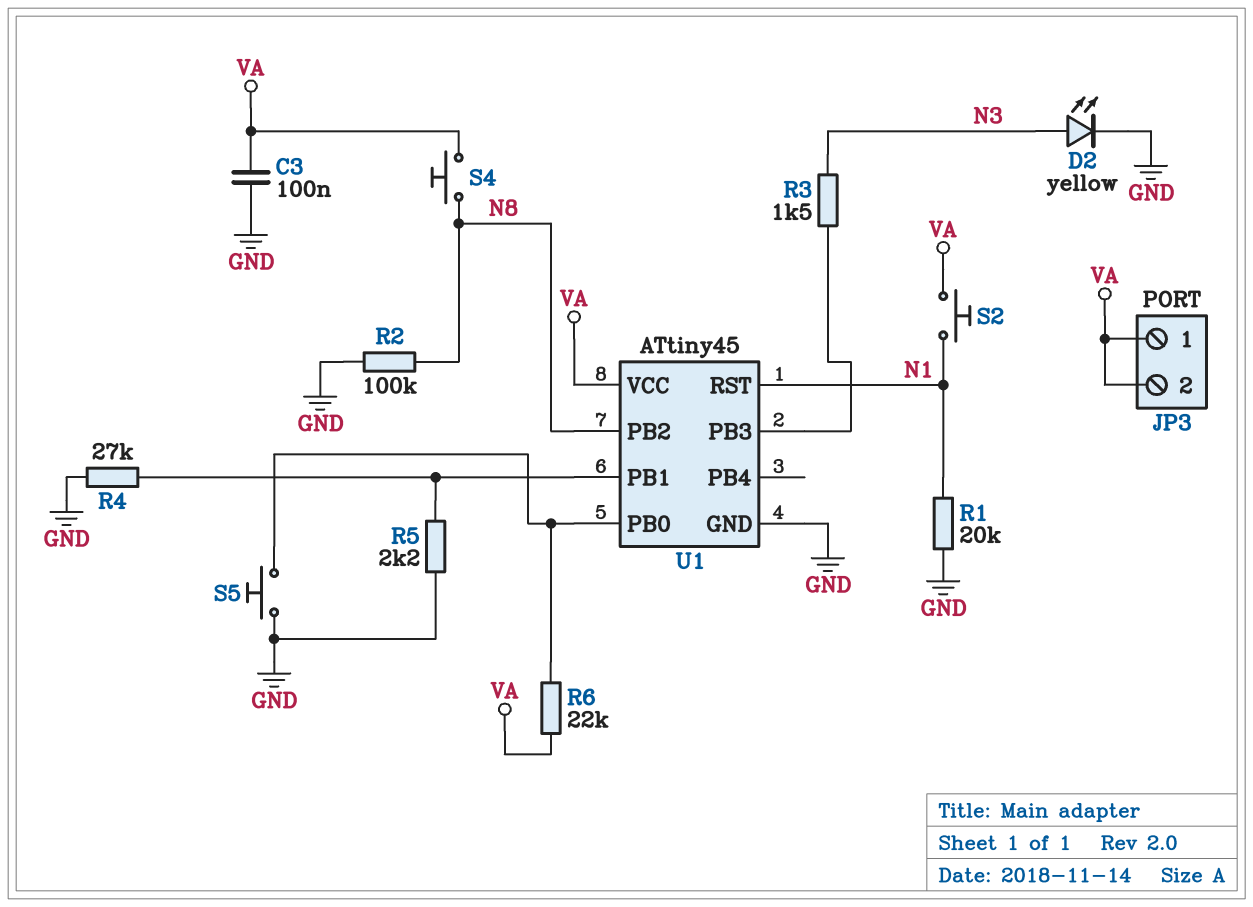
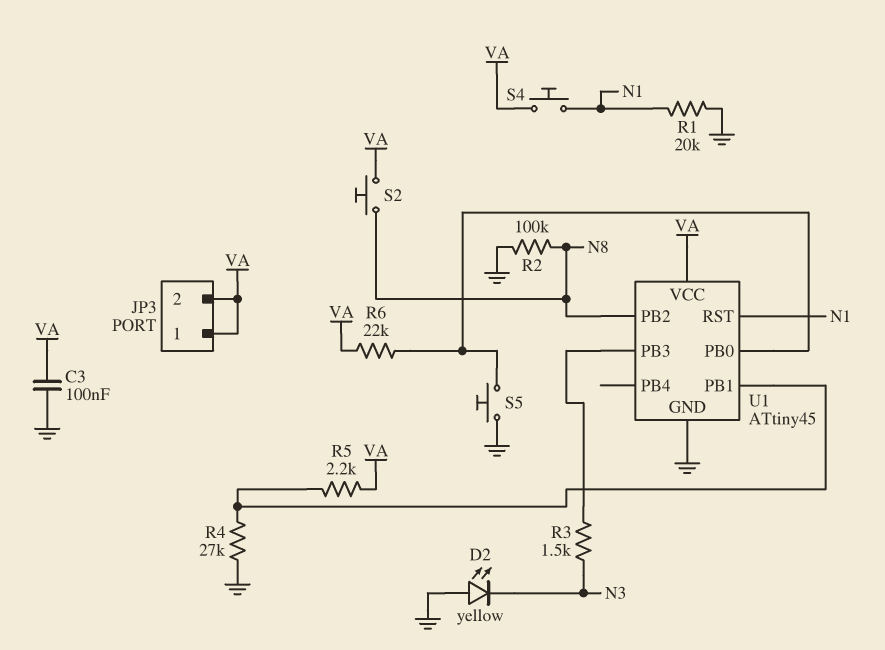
D2: LED yellow (A N3, K GND) -> LED yellow (A GND, K N3)
R5: 2.2k (GND, U1/PB1) -> 2.2k (U1/PB1, VA)
S2: button (N1, VA) -> button (N8, VA)
S4: button (N8, VA) -> button (N1, VA)

